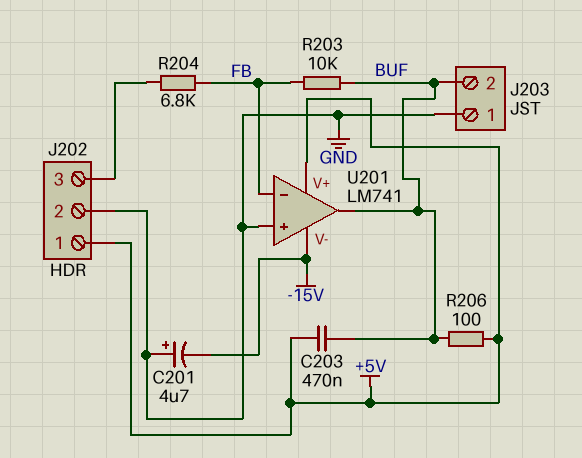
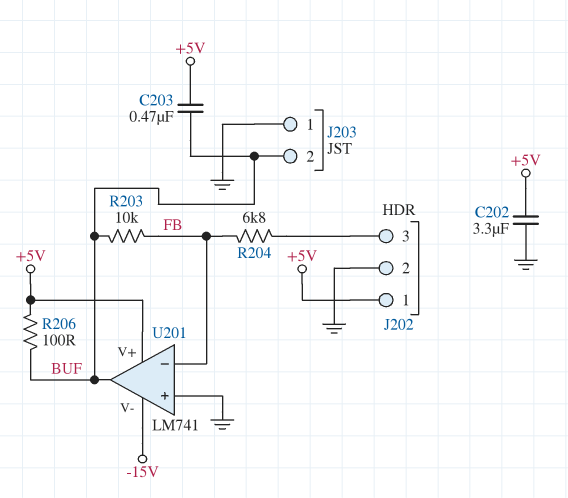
C201: 4.7uF (plus GND, minus -15V) -> none
C202: none -> 3.3uF (+5V, GND)

